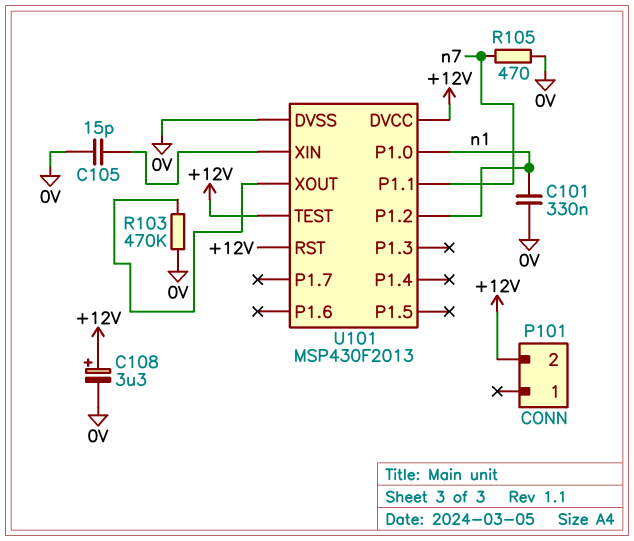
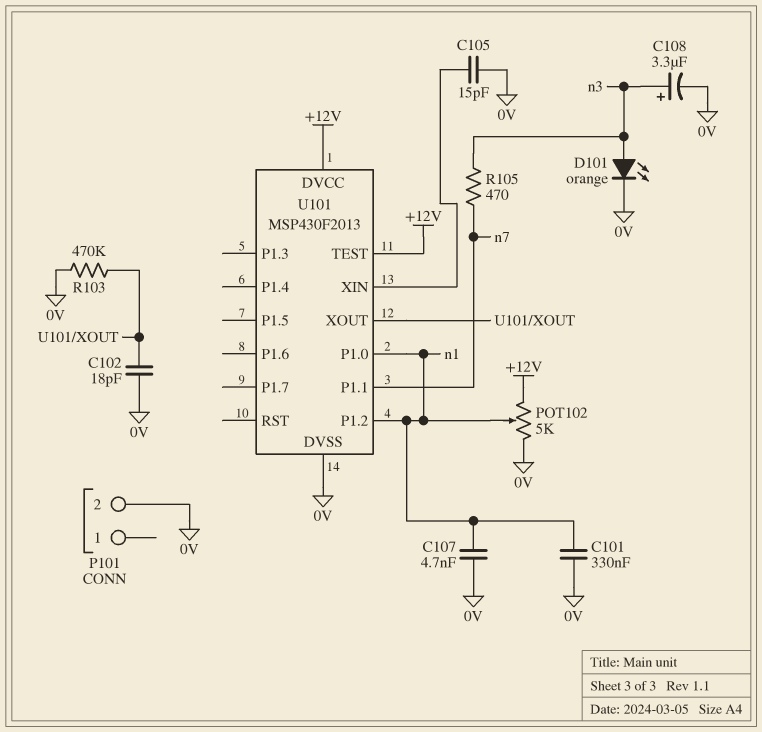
C102: none -> 18pF (0V, U101/XOUT)
C107: none -> 4.7nF (0V, n1)
C108: 3.3uF (plus +12V, minus 0V) -> 3.3uF (plus n3, minus 0V)
D101: none -> LED orange (A n3, K 0V)
P101 pin 2: +12V -> 0V
POT102: none -> 5k (+12V, 0V, wiper n1)
R105: 470 (0V, n7) -> 470 (n3, n7)
U101 pin RST: +12V -> none

